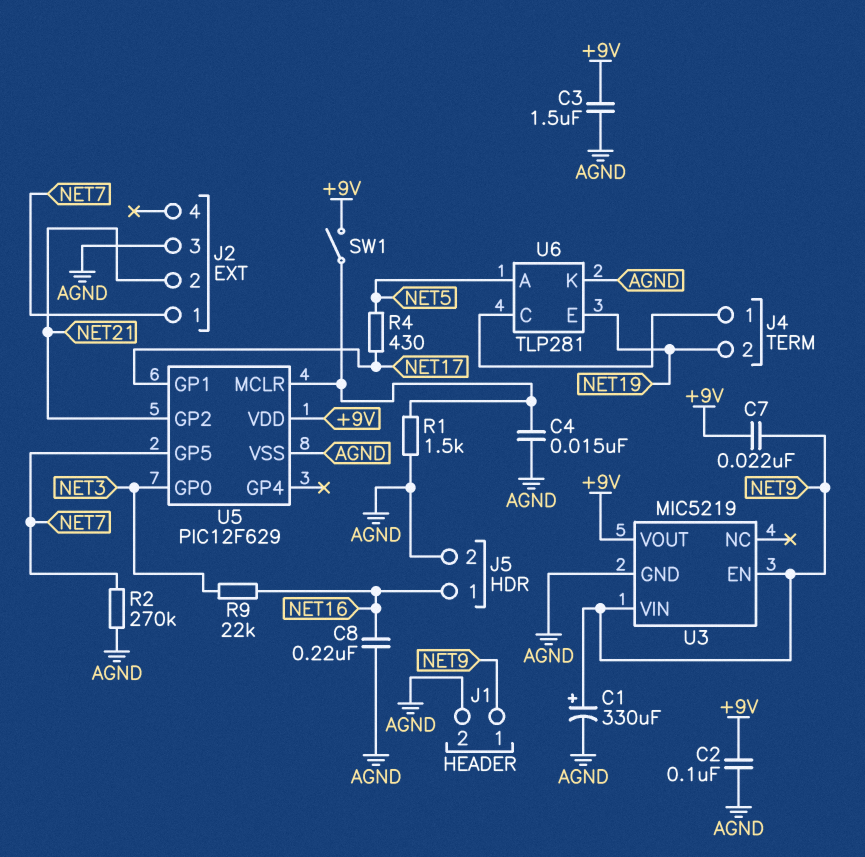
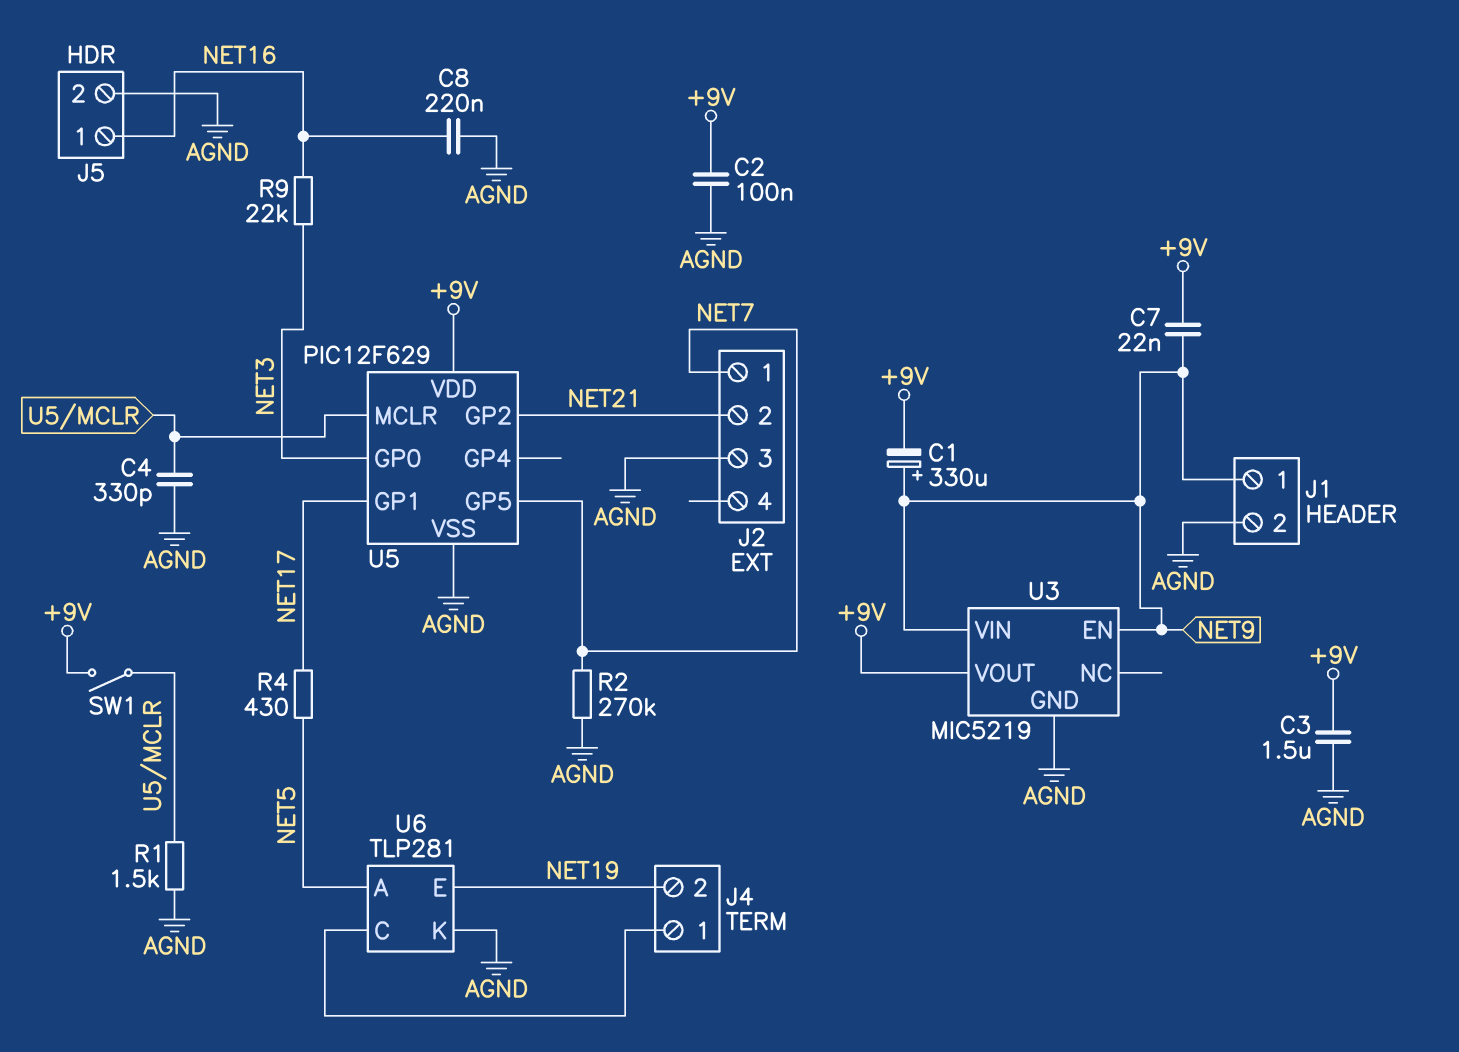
C1: 330uF (plus NET9, minus AGND) -> 330uF (plus NET9, minus +9V)
C4: 15nF (AGND, U5/MCLR) -> 330pF (AGND, U5/MCLR)

